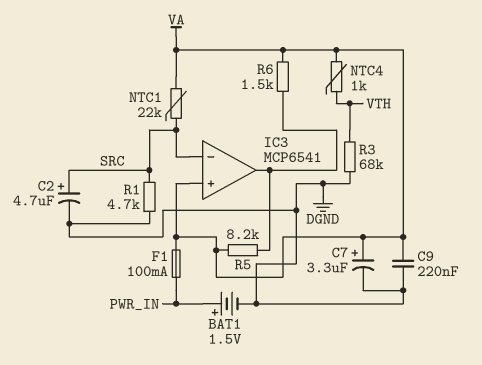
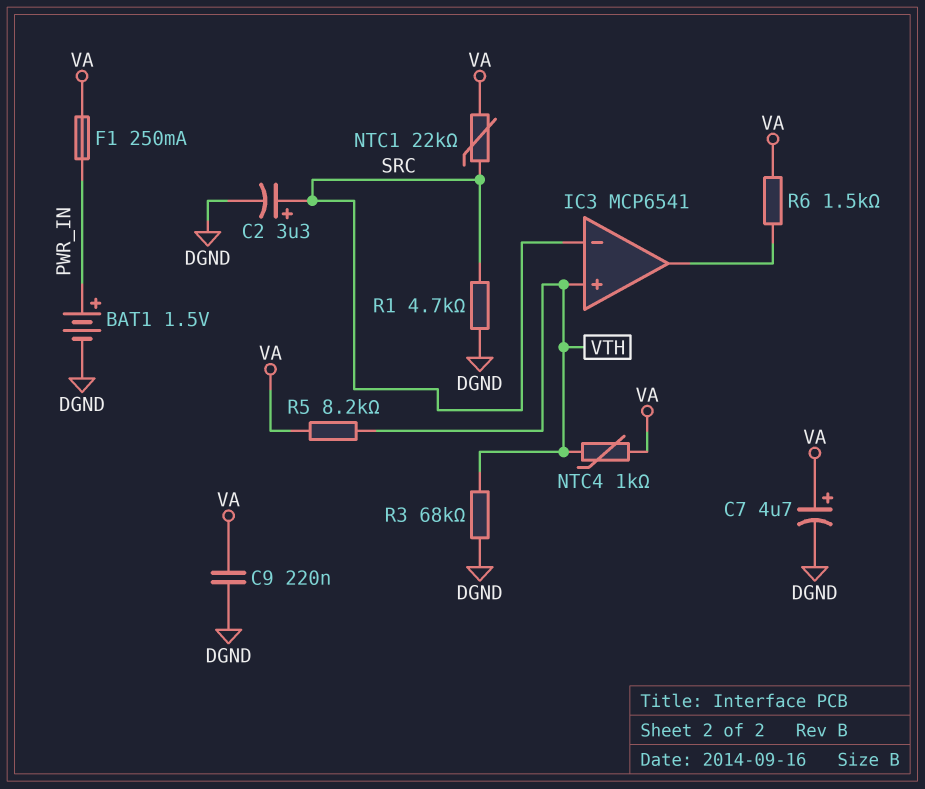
C2: 4.7uF (plus SRC, minus DGND) -> 3.3uF (plus SRC, minus DGND)
C7: 3.3uF (plus VA, minus DGND) -> 4.7uF (plus VA, minus DGND)
F1: 100mA (PWR_IN, VA) -> 250mA (PWR_IN, VA)
IC3 pin in+: VA -> VTH
R5: 8.2k (IC3/out, VA) -> 8.2k (VA, VTH)

